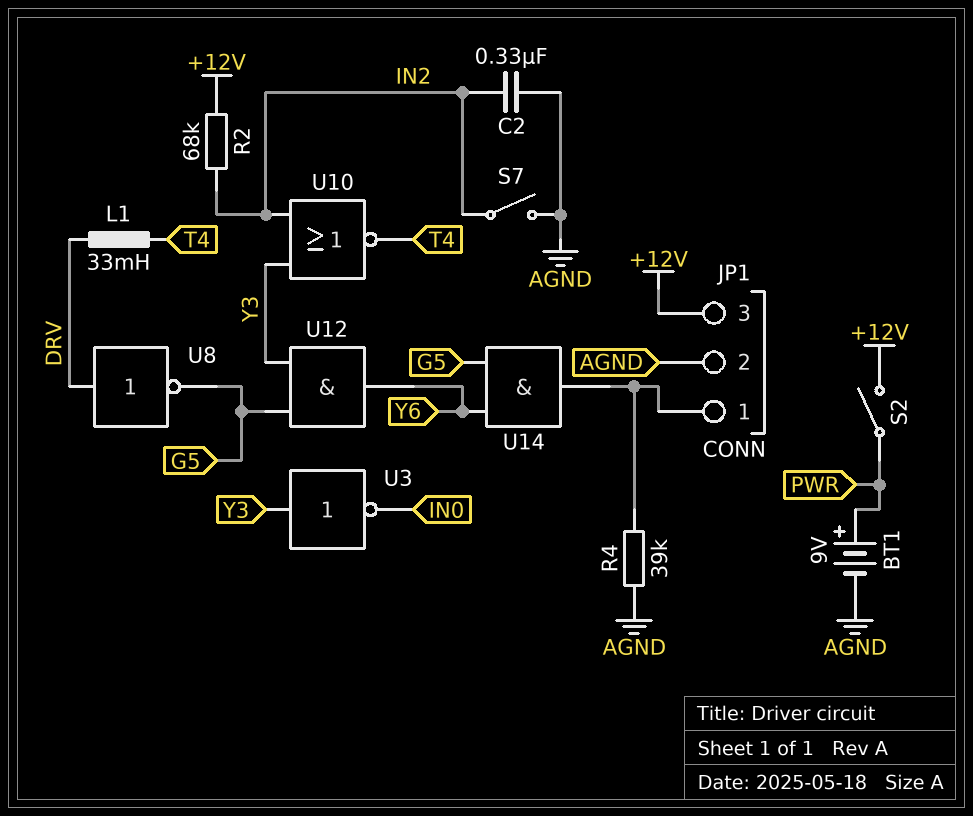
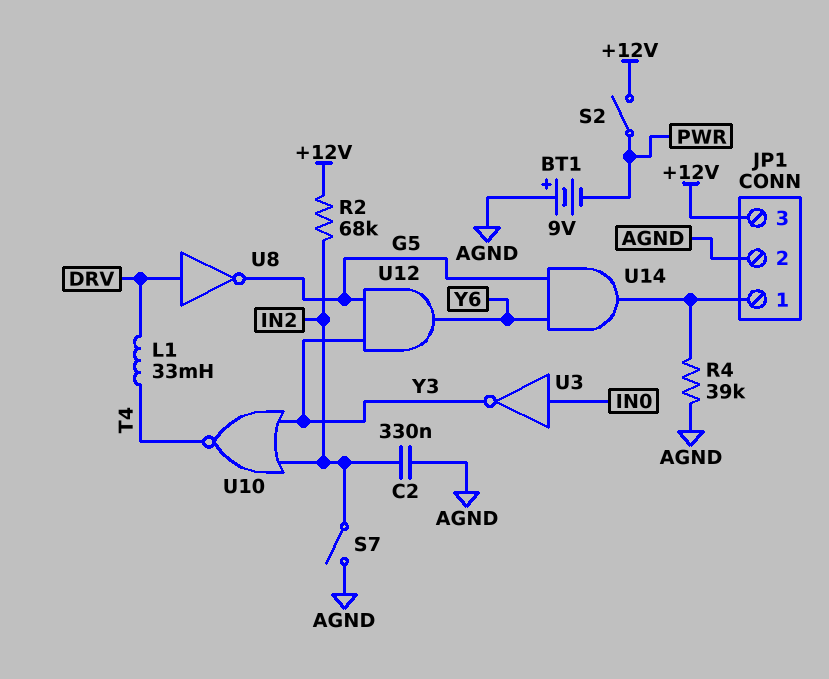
BT1: 9V (plus PWR, minus AGND) -> 9V (plus AGND, minus PWR)
U3: NOT (in Y3, out IN0) -> NOT (in IN0, out Y3)

